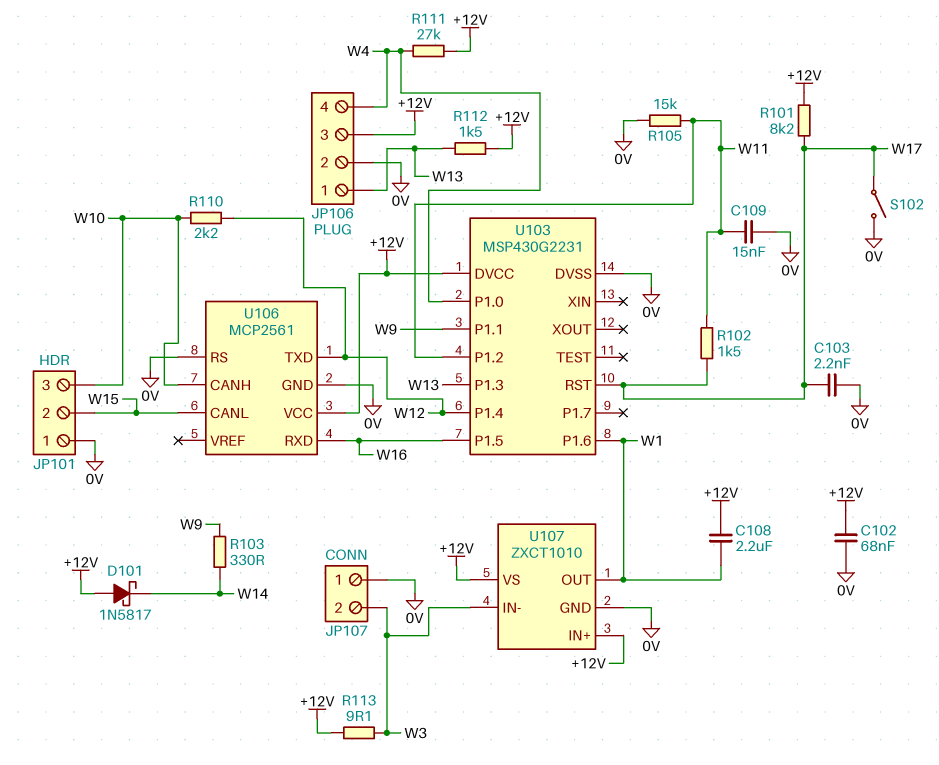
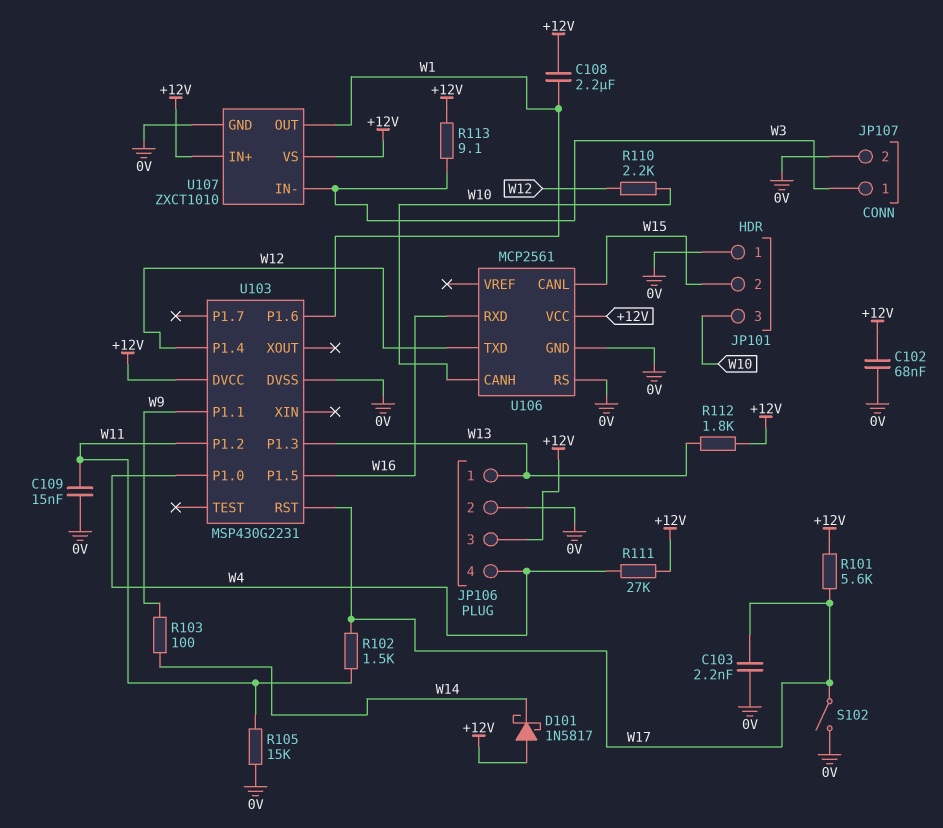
JP107 pin 1: 0V -> W3
JP107 pin 2: W3 -> 0V
R101: 8.2k (+12V, W17) -> 5.6k (+12V, W17)
R103: 330 (W9, W14) -> 100 (W9, W14)
R112: 1.5k (+12V, W13) -> 1.8k (+12V, W13)

